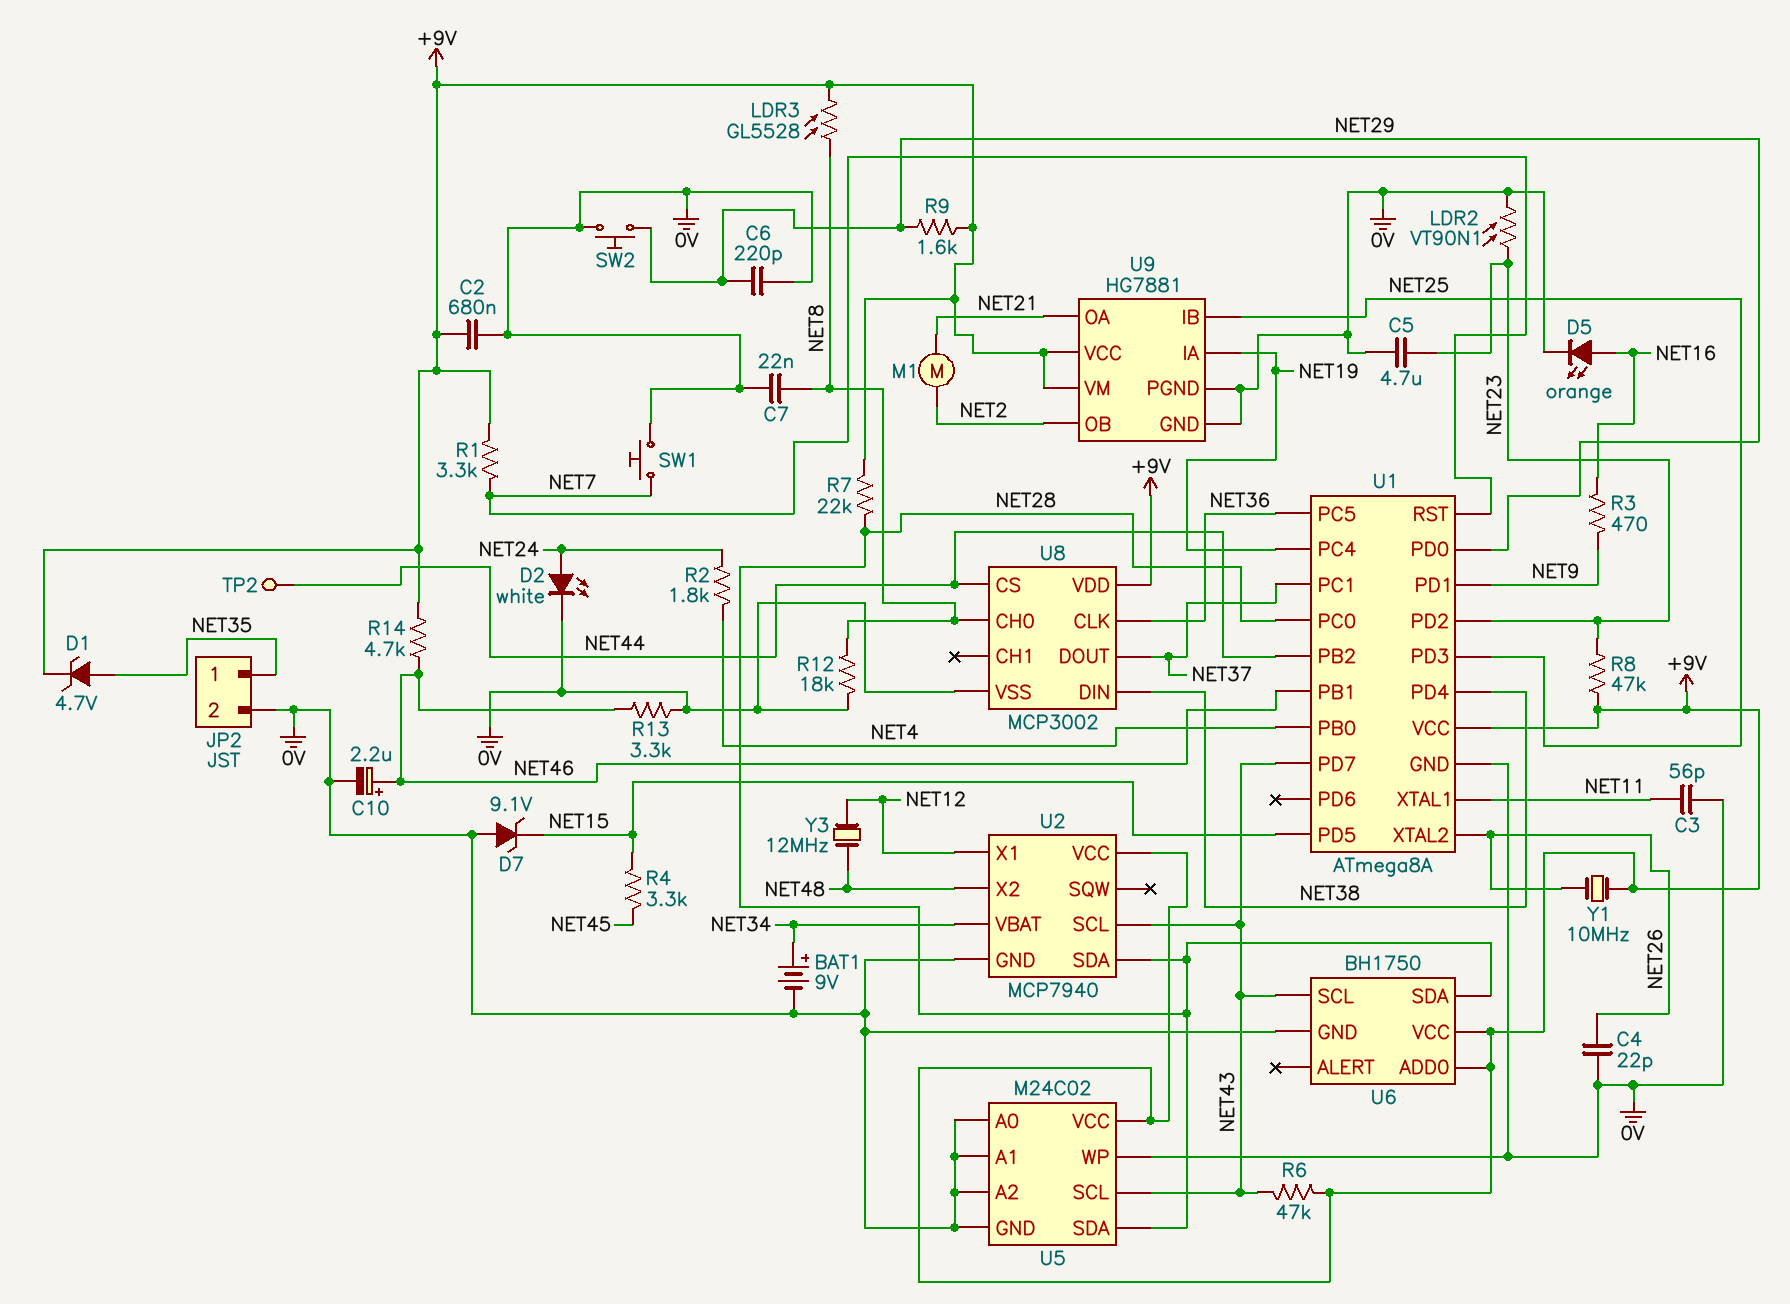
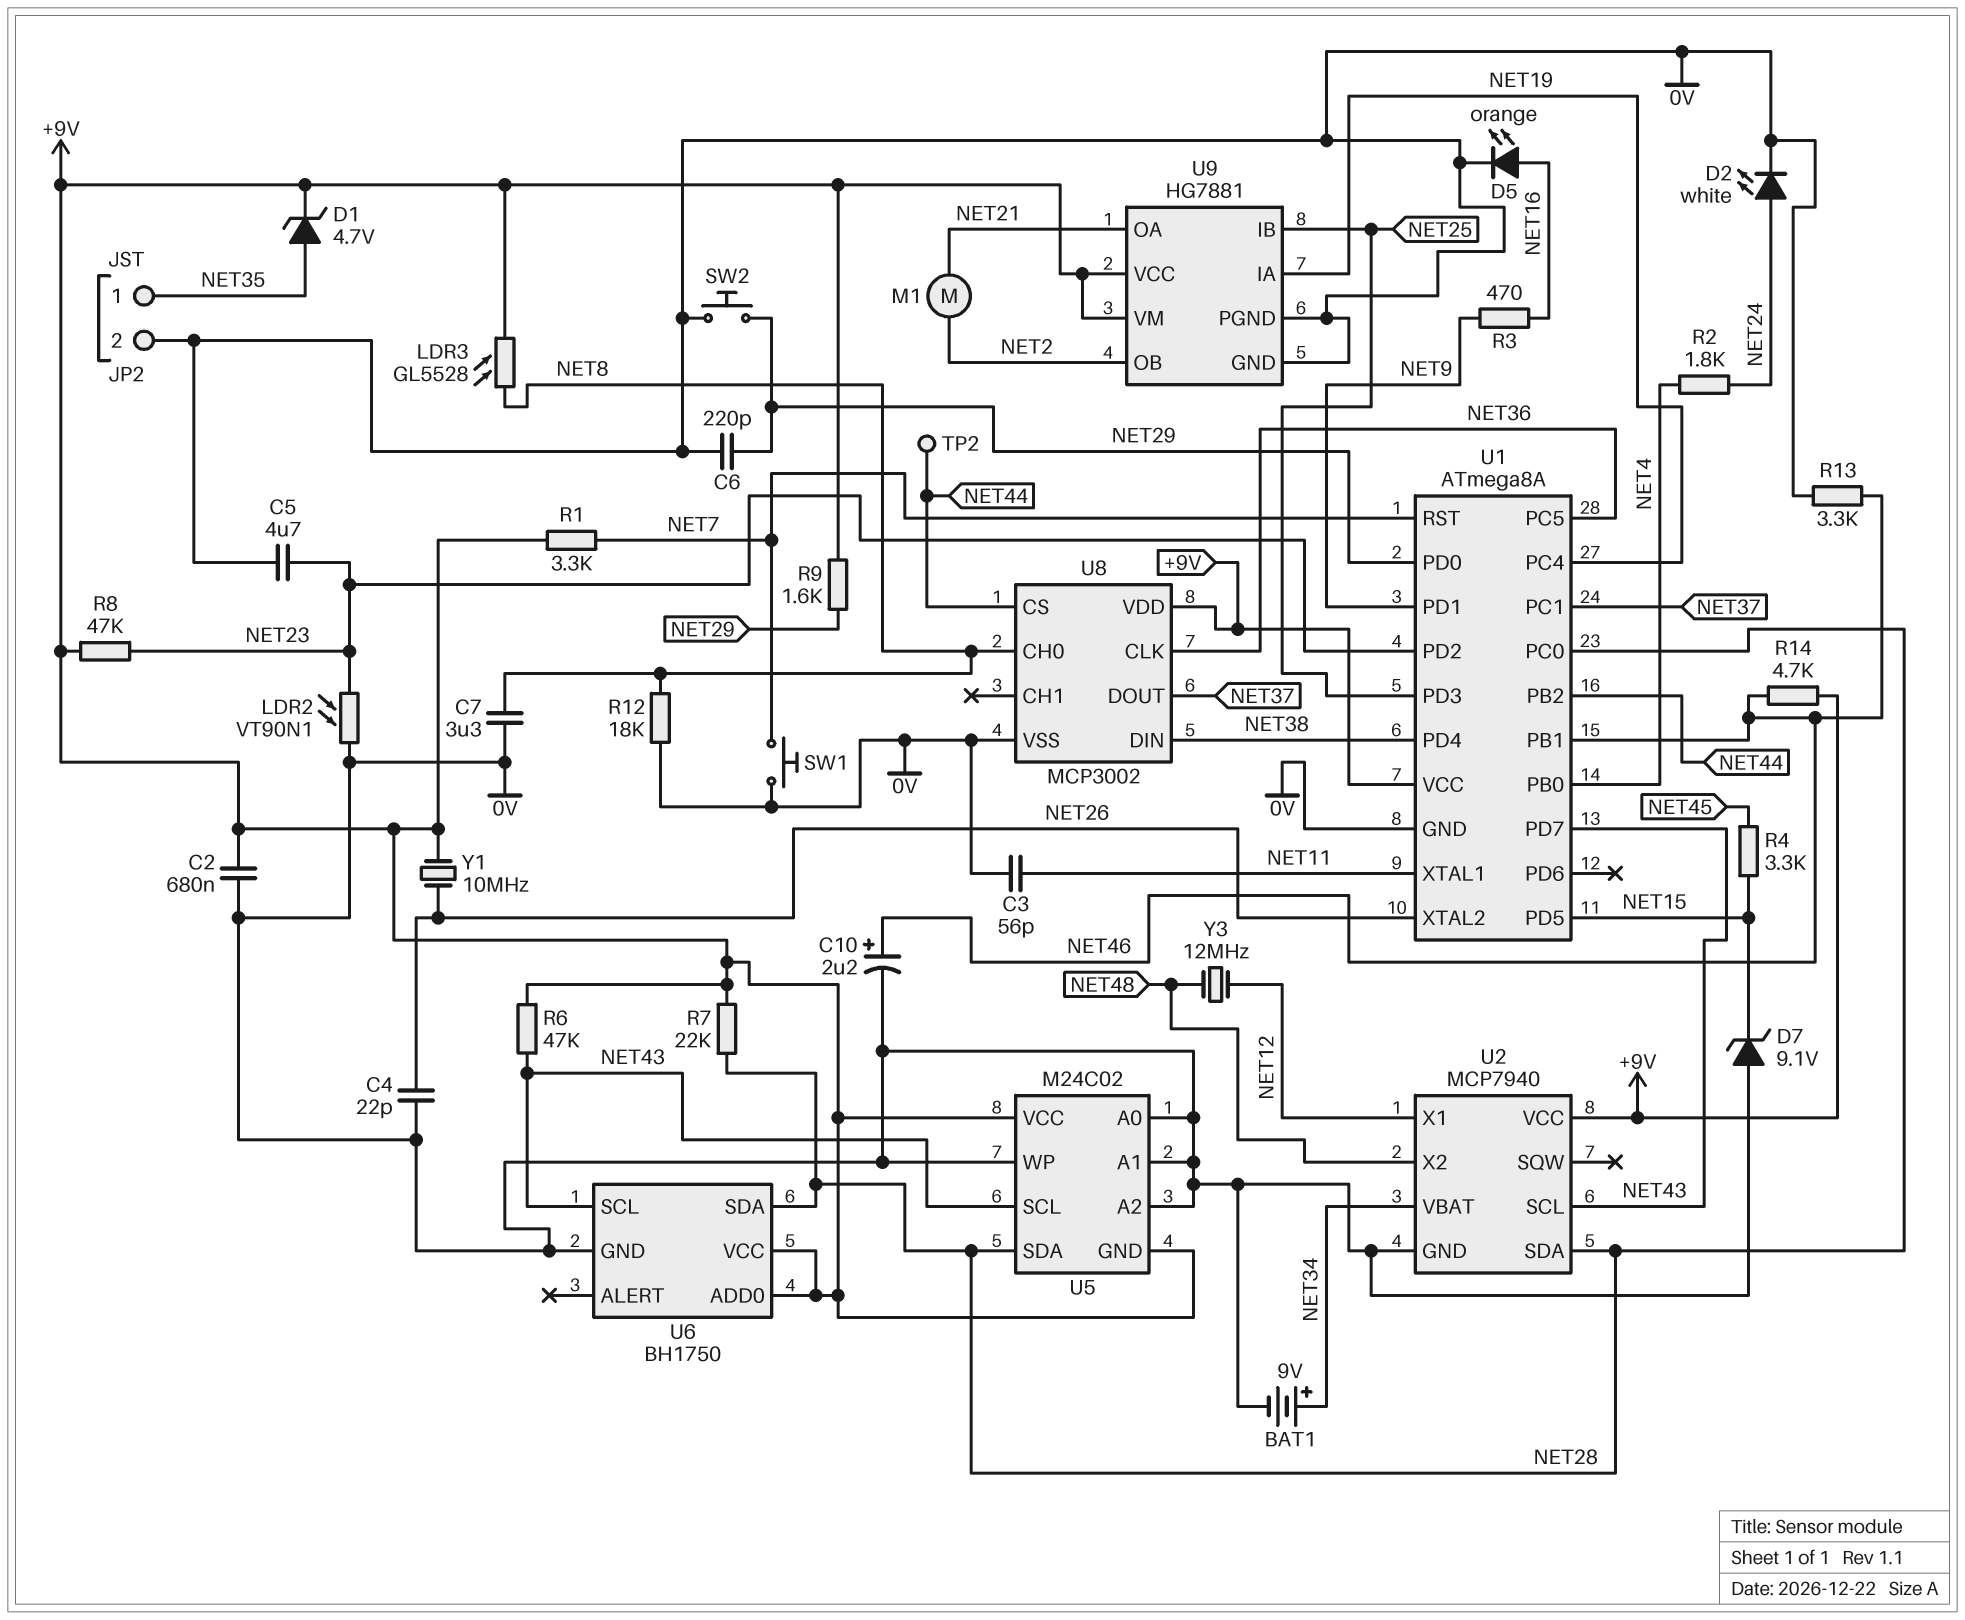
C7: 22nF (0V, NET8) -> 3.3uF (0V, NET8)
U5 pin GND: 0V -> +9V

